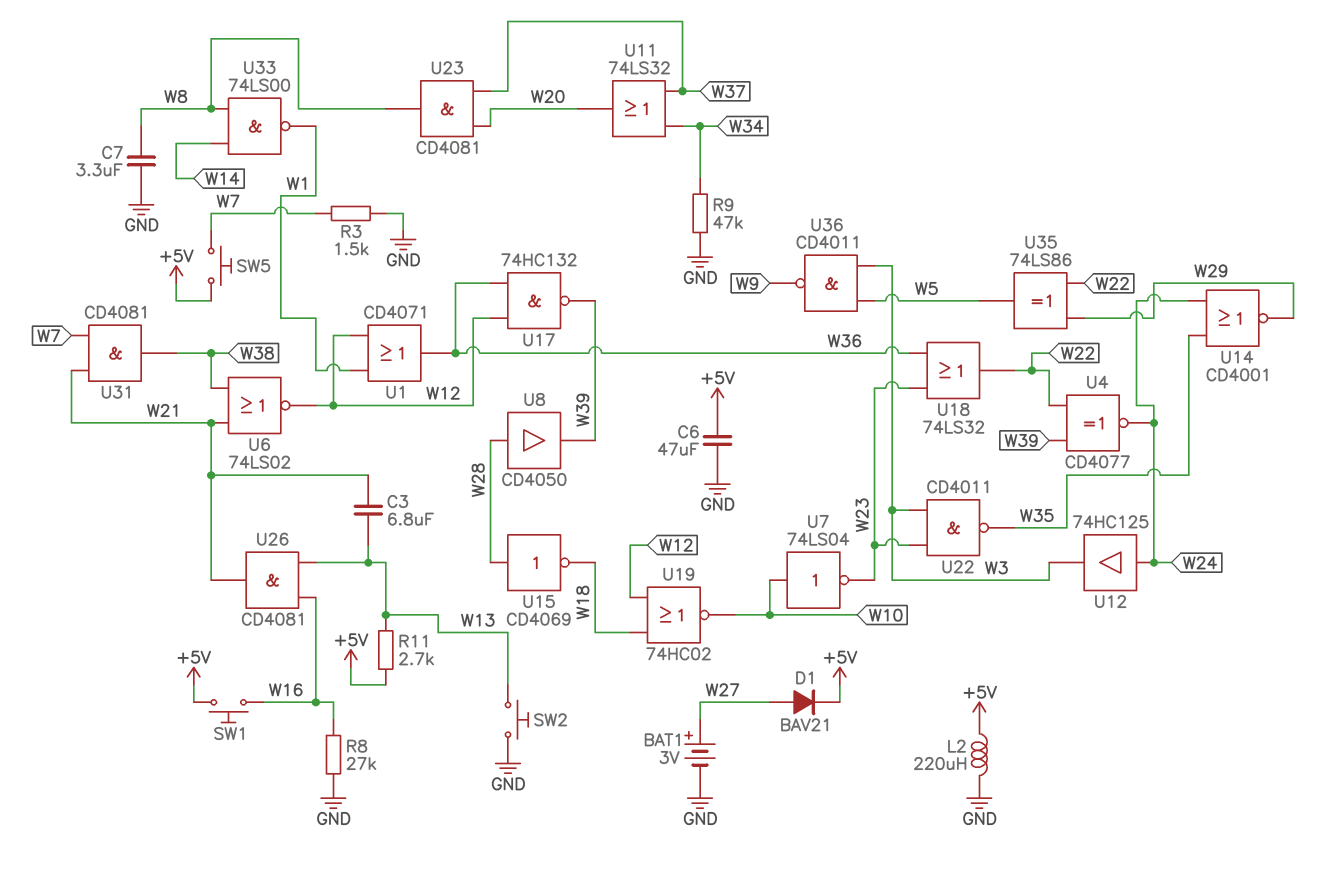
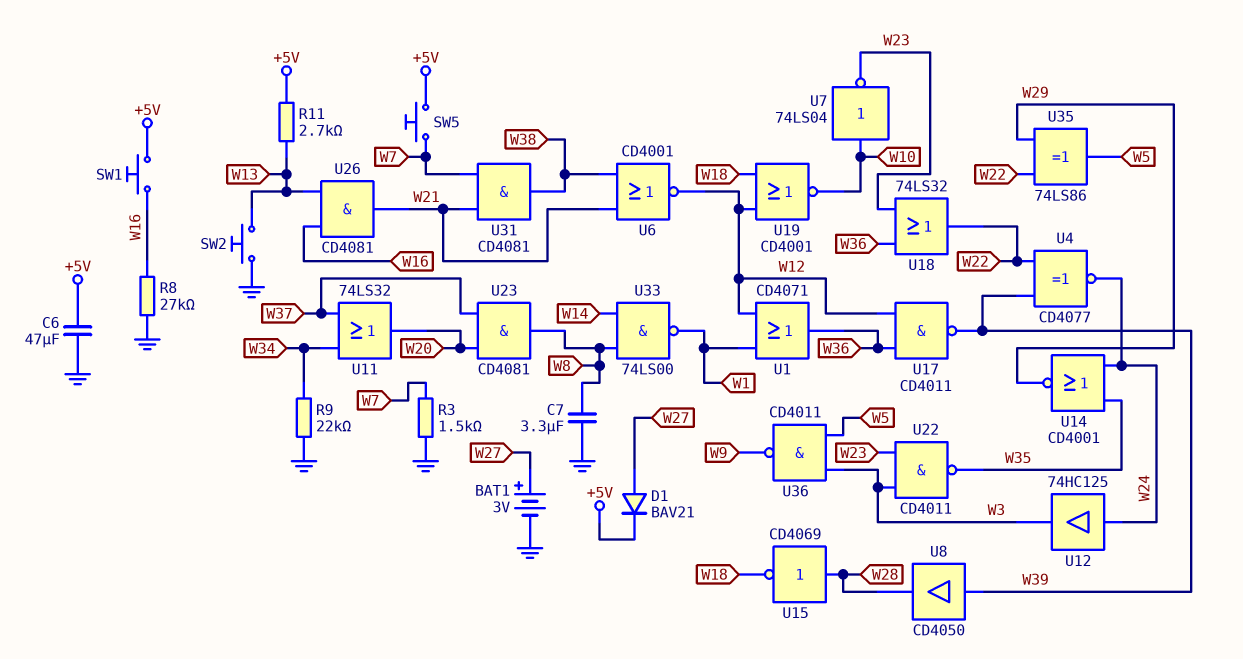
C3: 6.8uF (W13, W21) -> none
L2: 220uH (+5V, GND) -> none
R9: 47k (GND, W34) -> 22k (GND, W34)
U6: NOR 74LS02 (in W21, in W38, out W12) -> NOR CD4001 (in W21, in W38, out W12)
U8: buffer CD4050 (in W28, out W39) -> buffer CD4050 (in W39, out W28)
U17: NAND 74HC132 (in W12, in W36, out W39) -> NAND CD4011 (in W12, in W36, out W39)
U19: NOR 74HC02 (in W12, in W18, out W10) -> NOR CD4001 (in W12, in W18, out W10)

